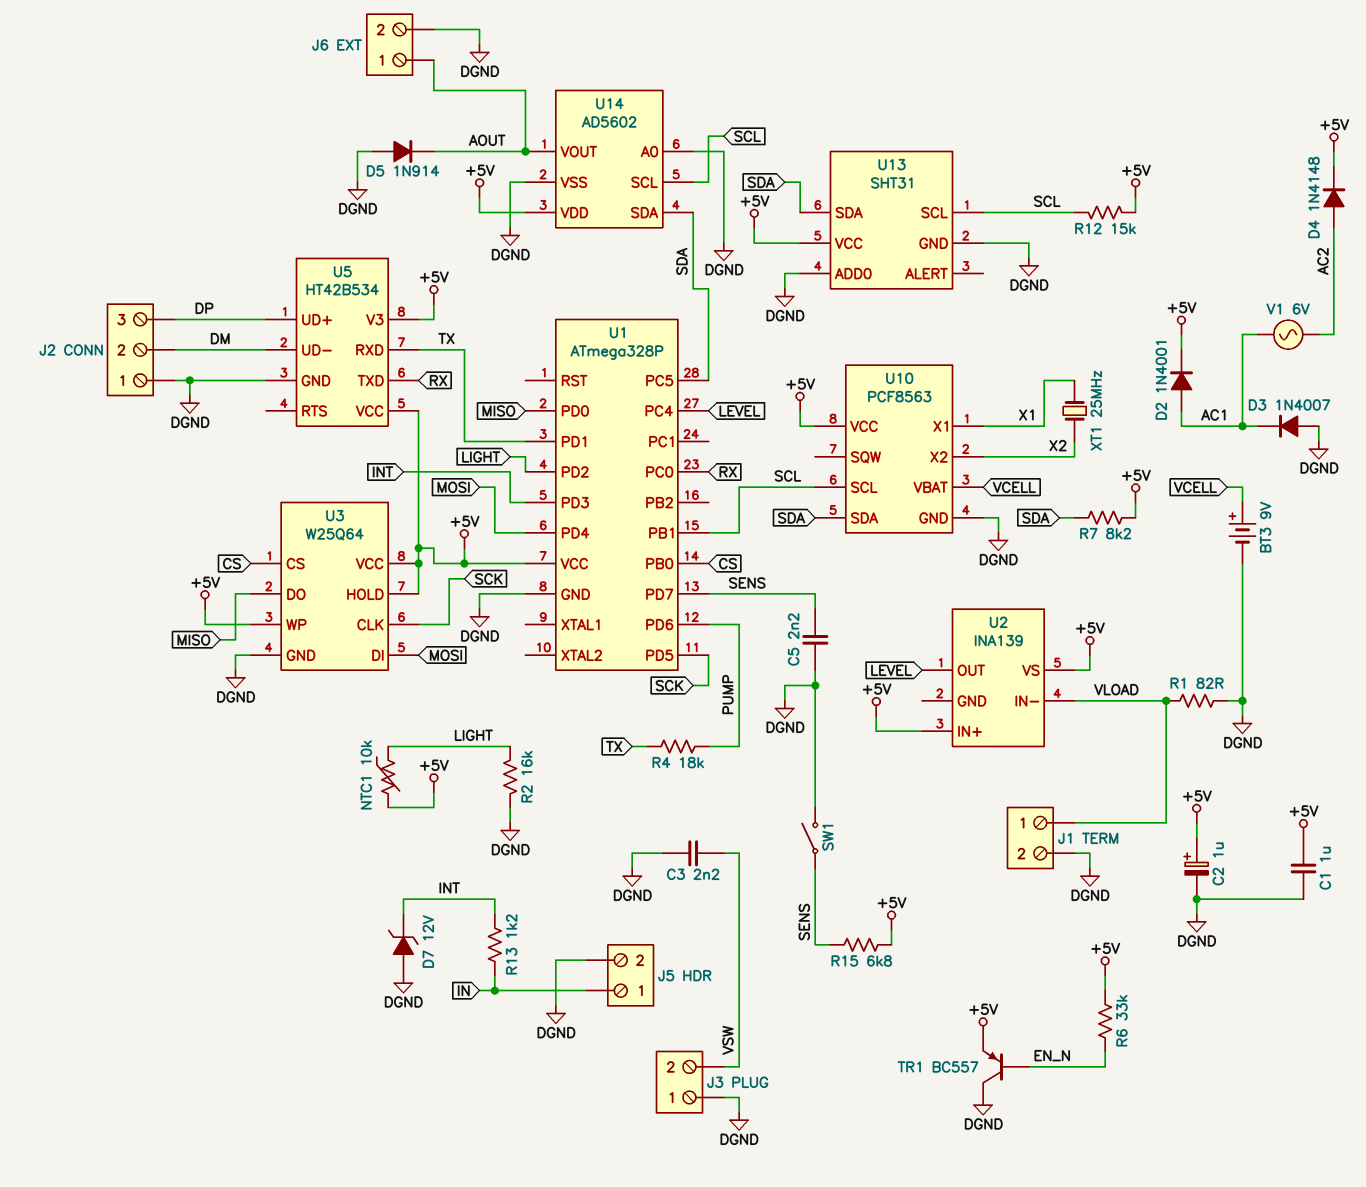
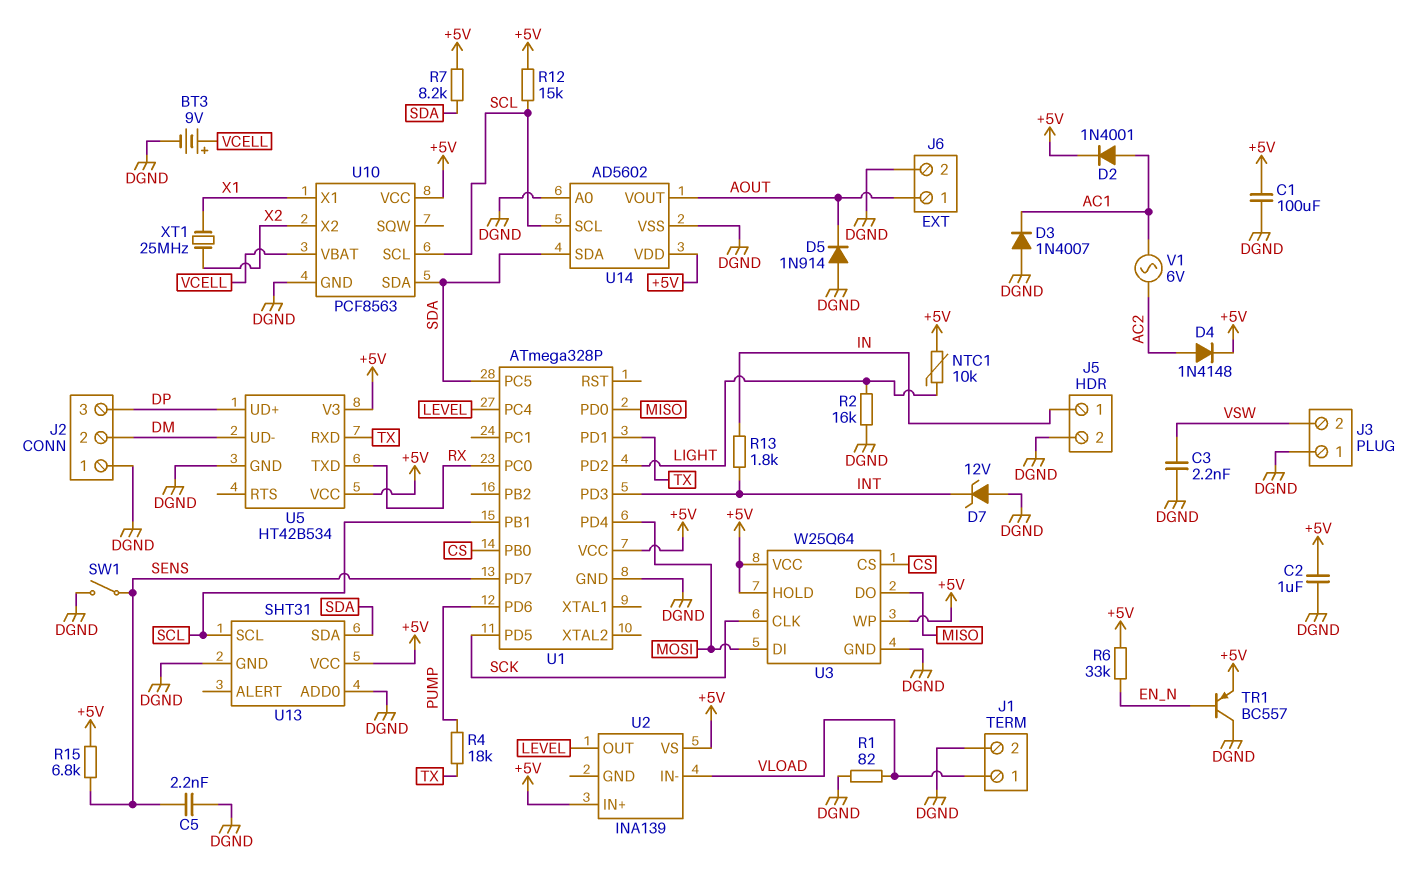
C1: 1uF (+5V, DGND) -> 100uF (+5V, DGND)
C2: 1uF (plus +5V, minus DGND) -> 1uF (+5V, DGND)
R13: 1.2k (IN, INT) -> 1.8k (IN, INT)

